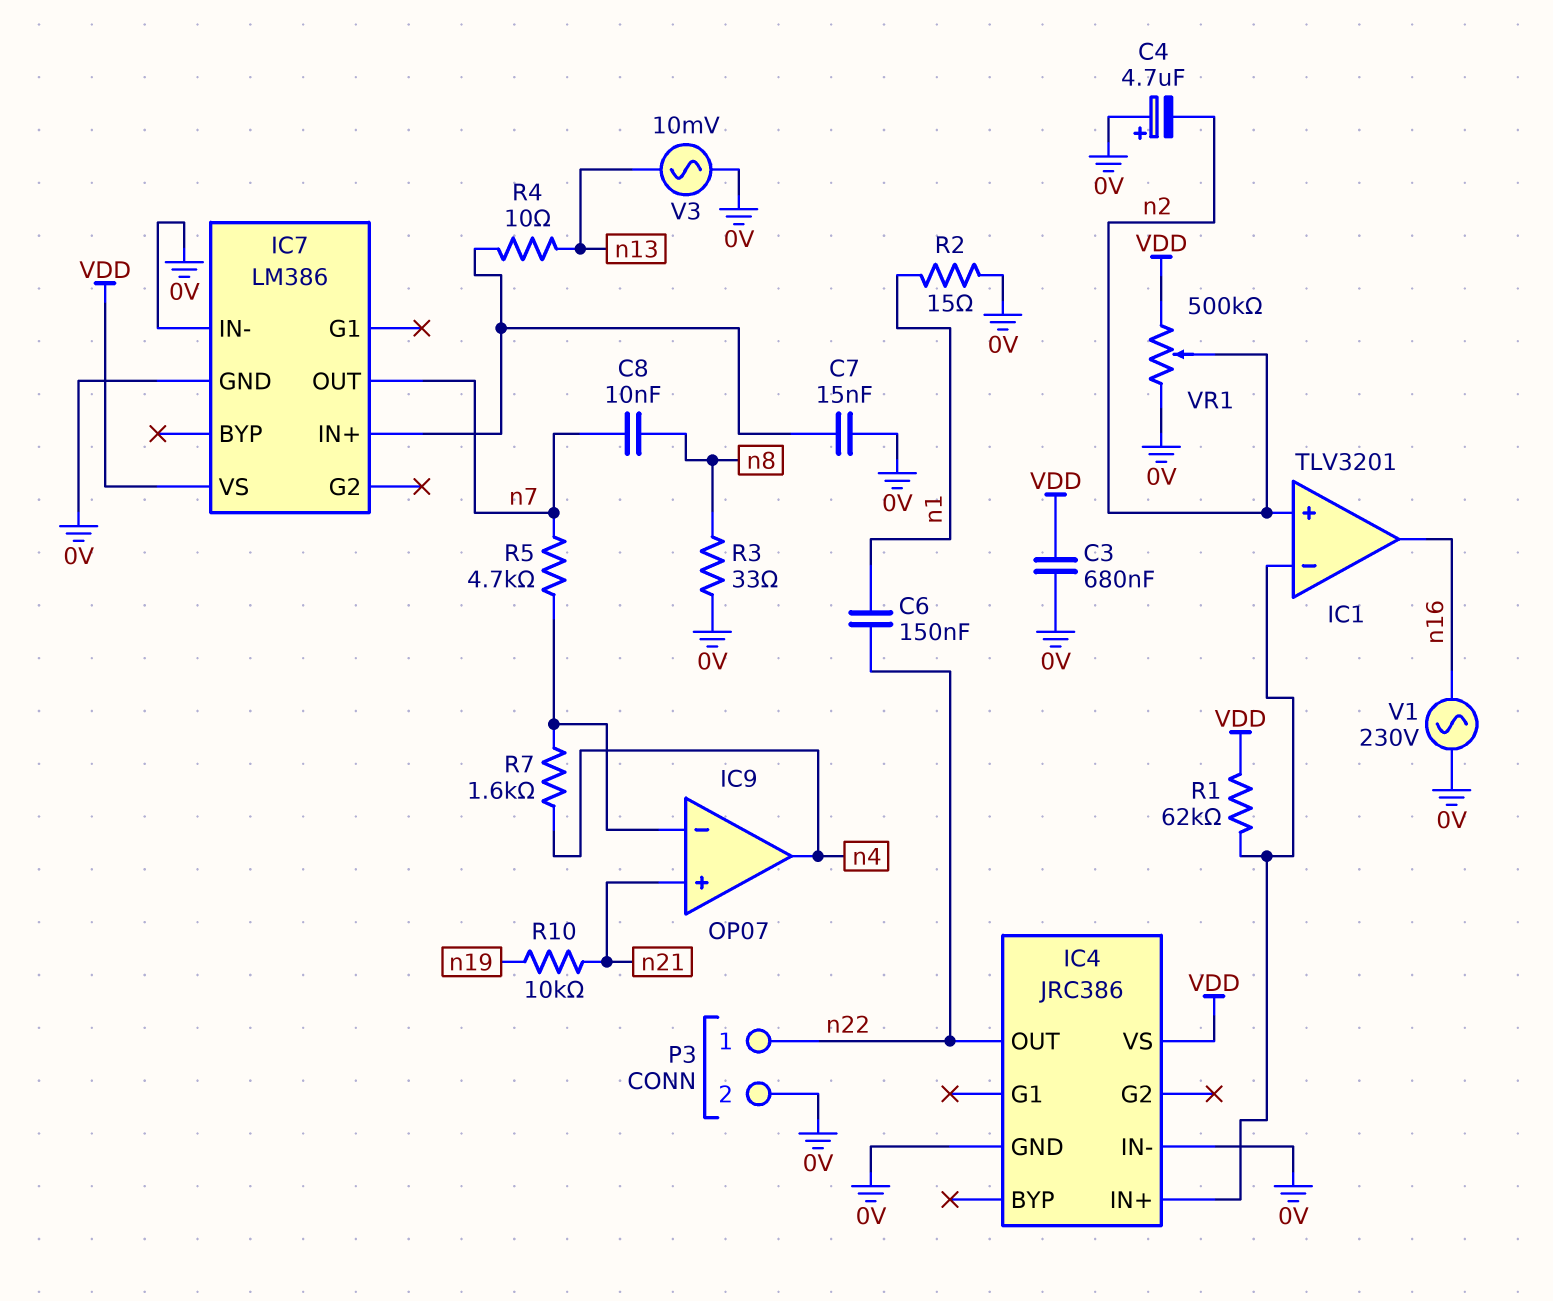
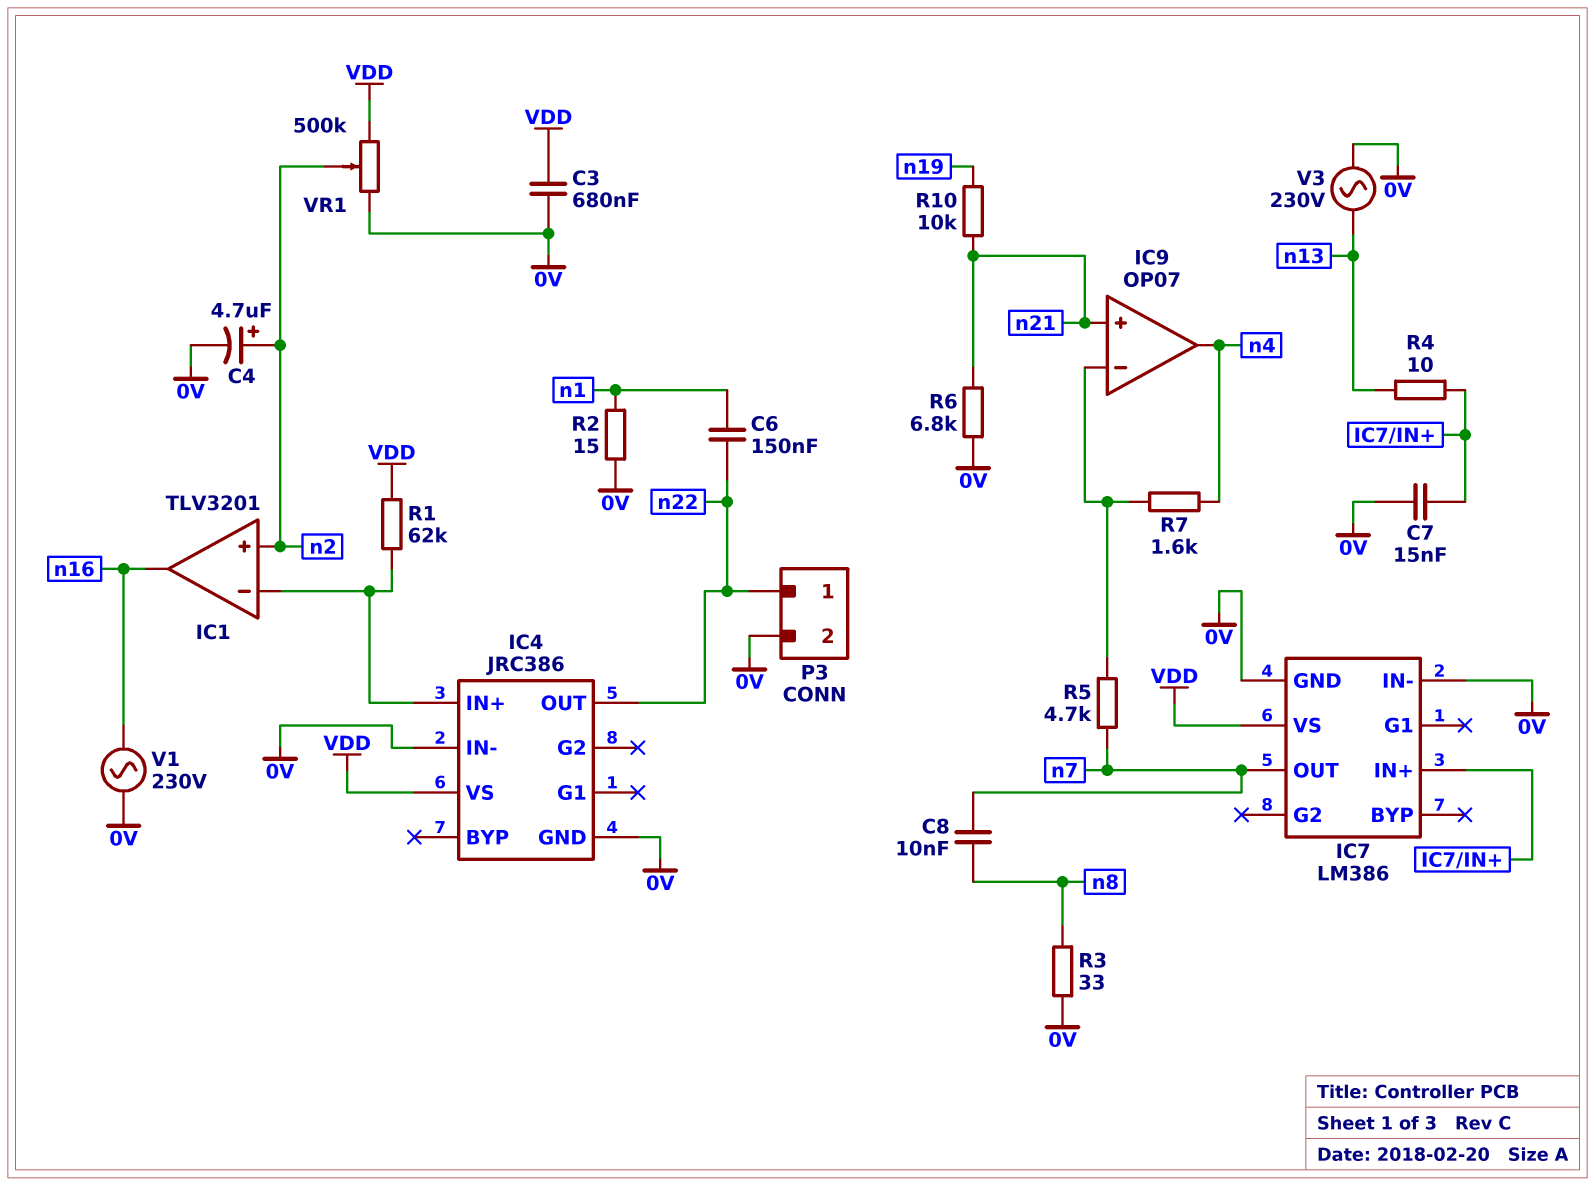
C4: 4.7uF (plus 0V, minus n2) -> 4.7uF (plus n2, minus 0V)
R6: none -> 6.8k (0V, n21)
V3: AC 10mV (0V, n13) -> AC 230V (0V, n13)

